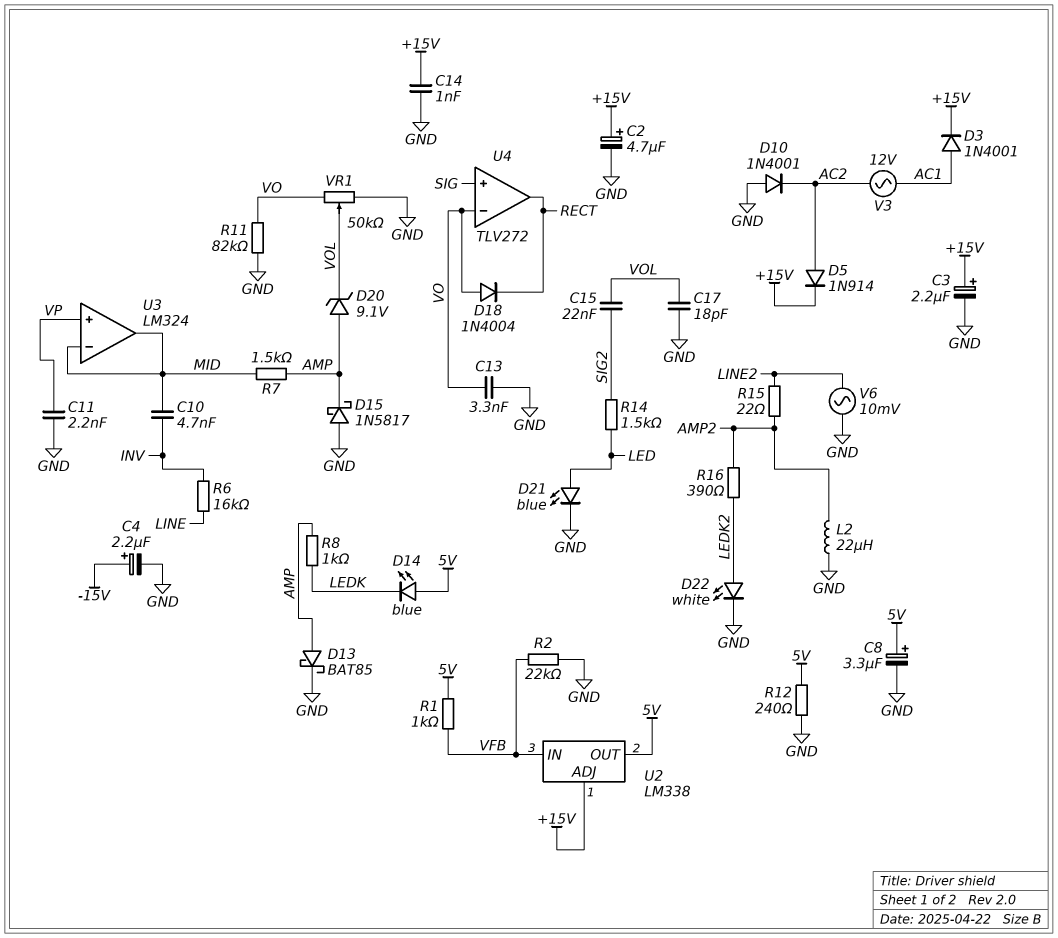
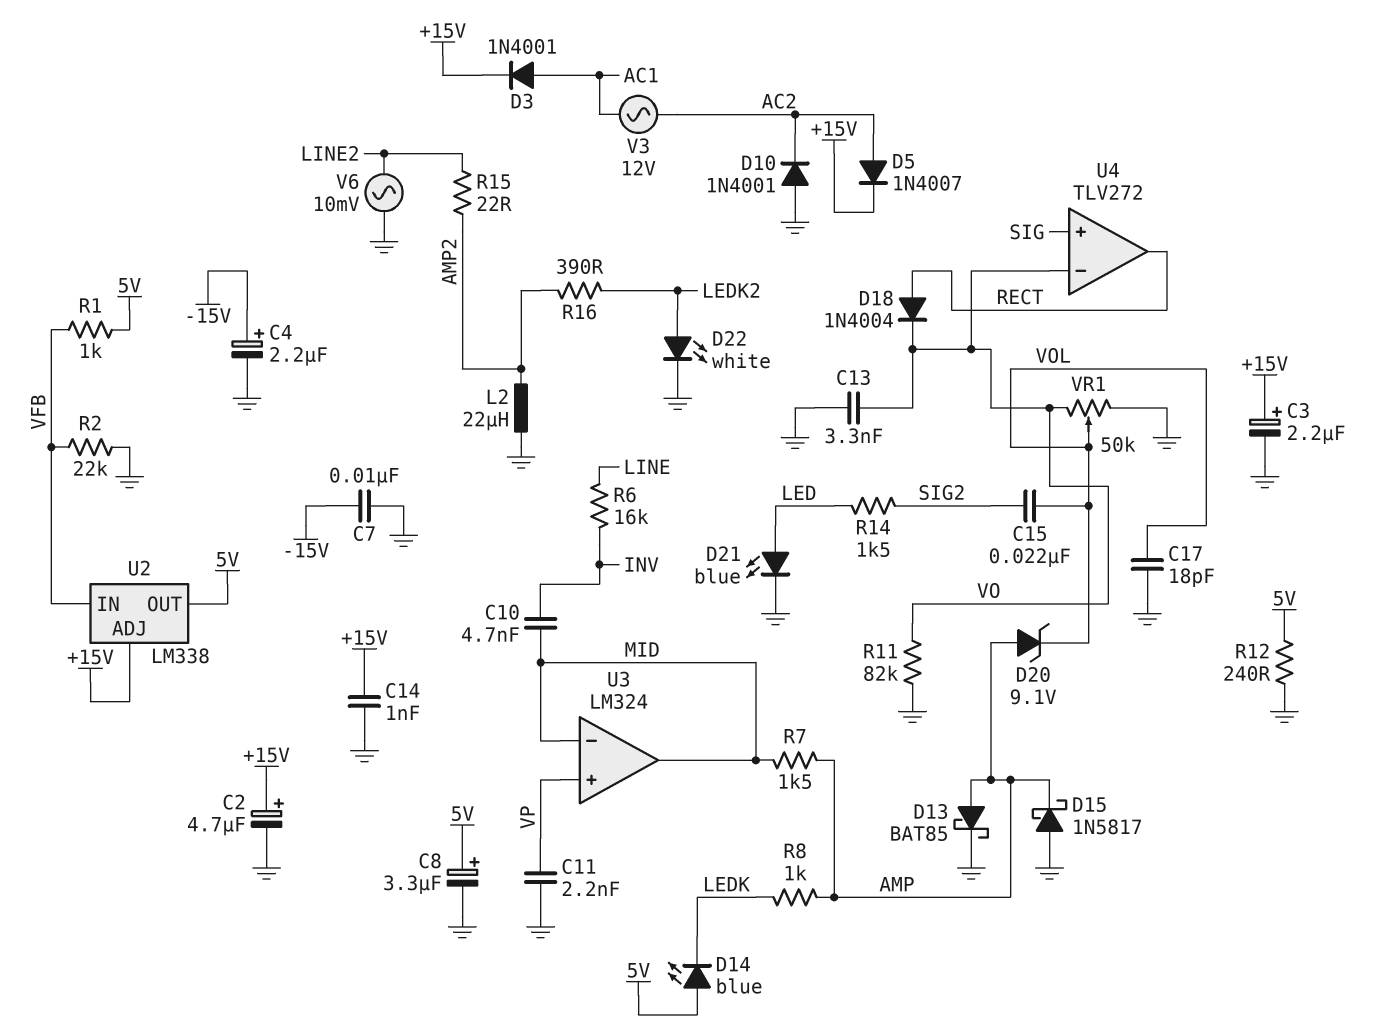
C7: none -> 10nF (-15V, GND)
D5: diode 1N914 (A AC2, K +15V) -> diode 1N4007 (A AC2, K +15V)
D18: diode 1N4004 (A VO, K RECT) -> diode 1N4004 (A RECT, K VO)

